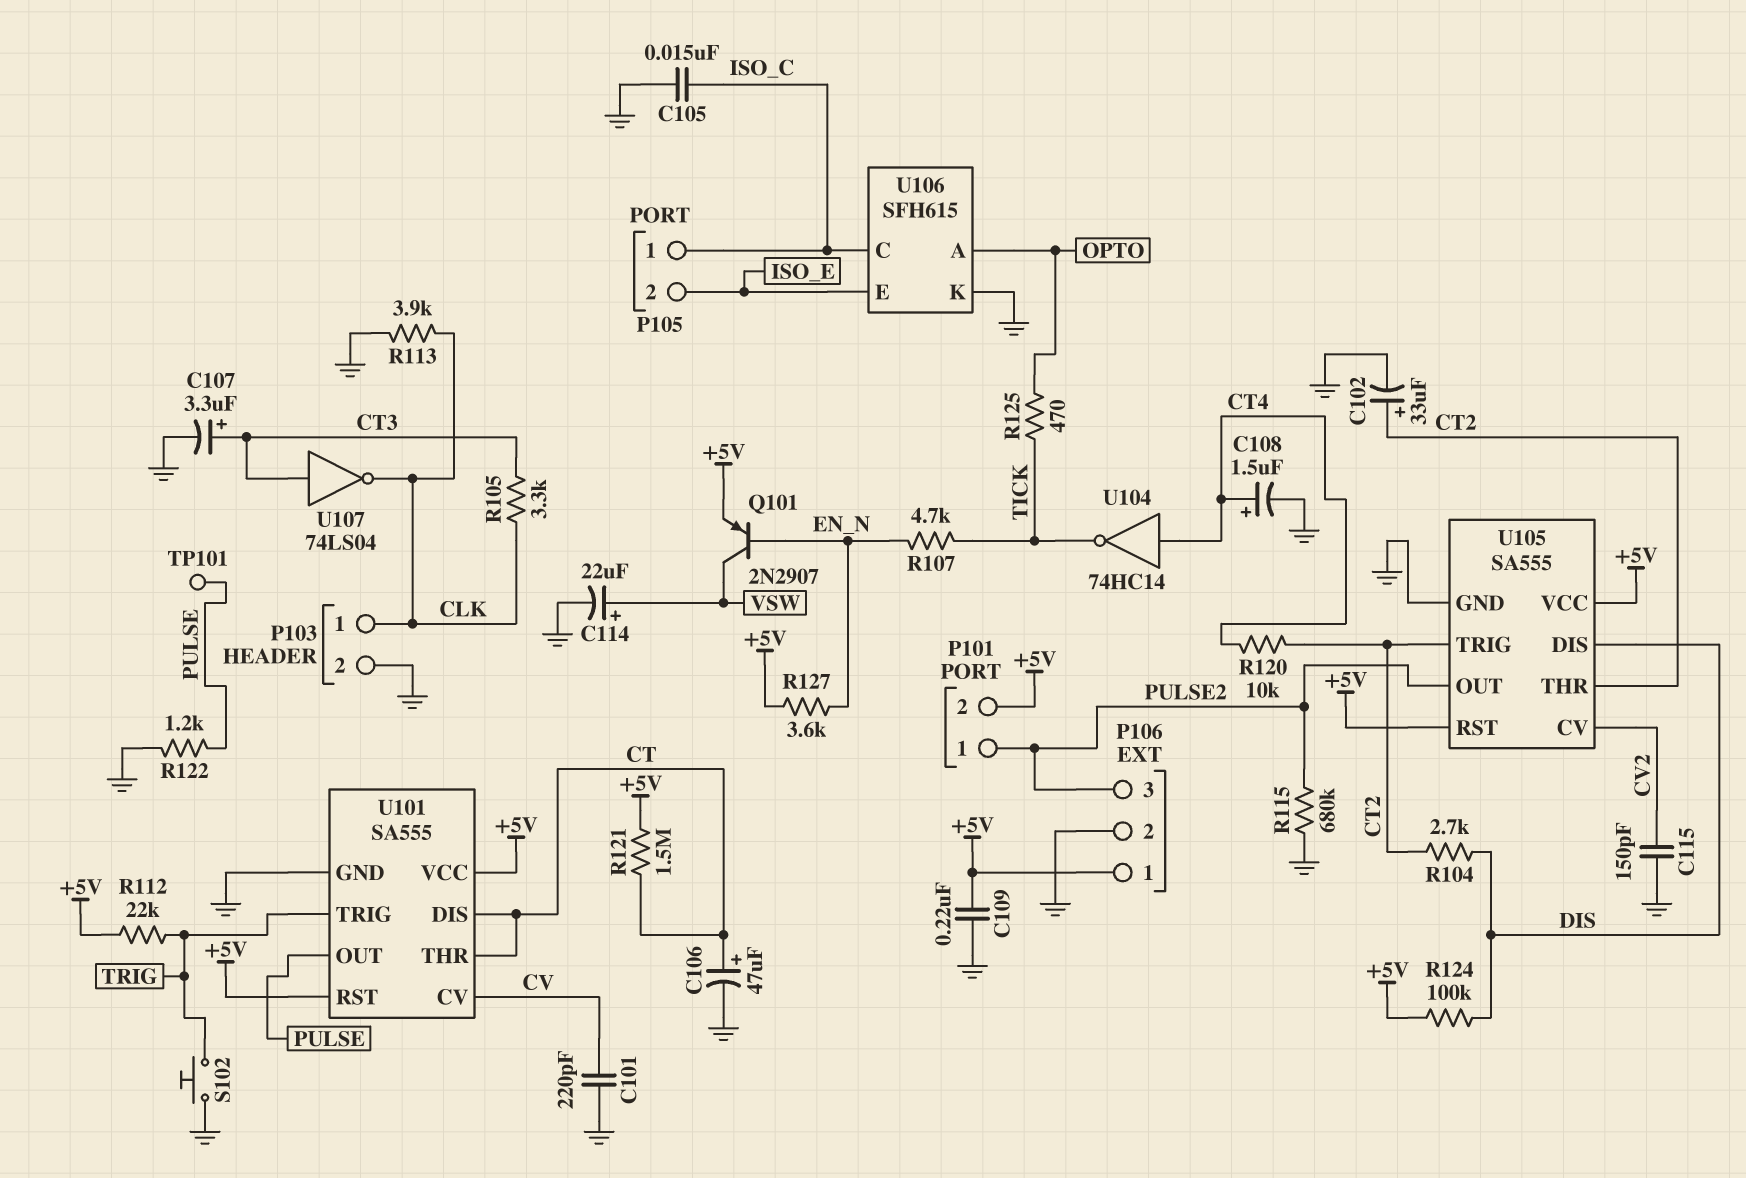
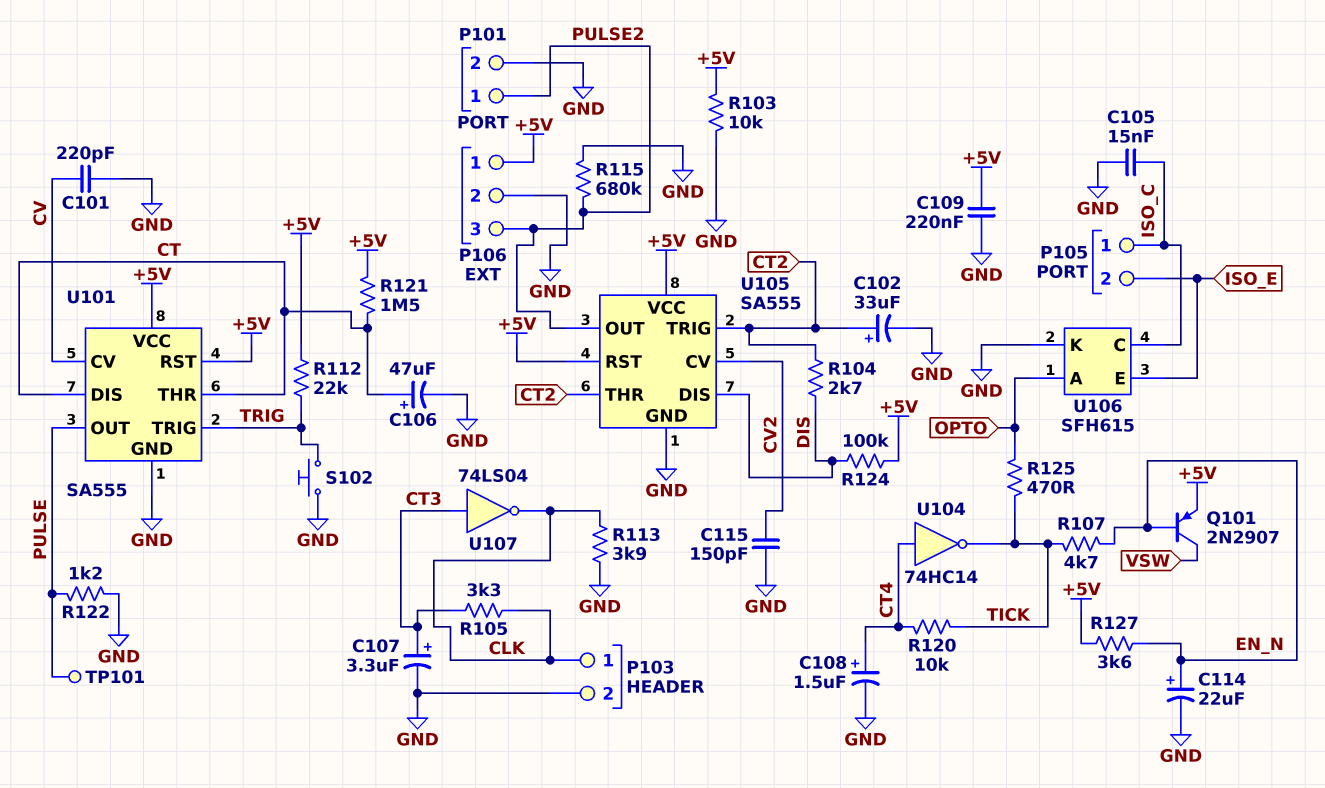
C114: 22uF (plus VSW, minus GND) -> 22uF (plus EN_N, minus GND)
P101 pin 2: +5V -> GND
R103: none -> 10k (+5V, GND)
R120: 10k (CT2, CT4) -> 10k (CT4, TICK)

